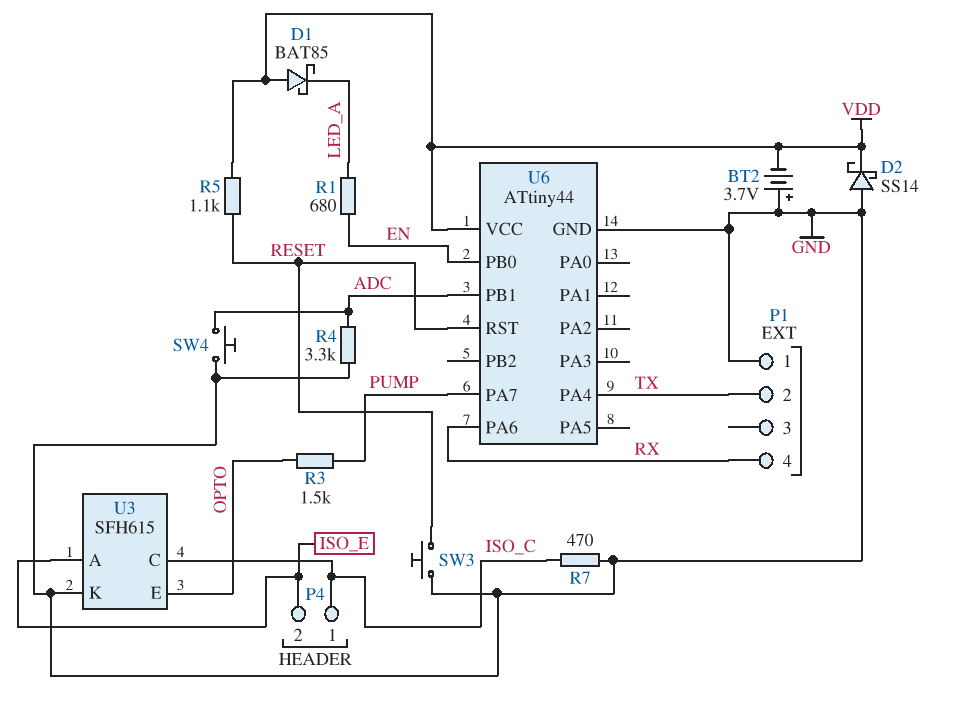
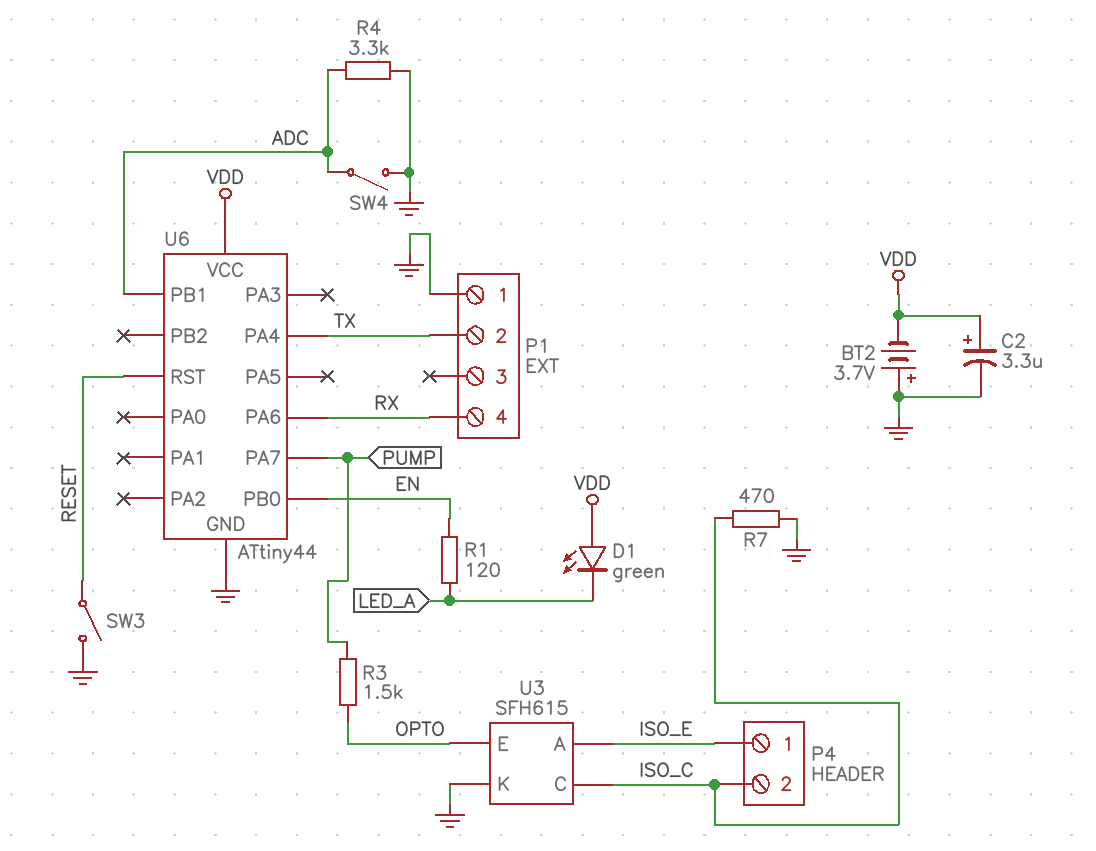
C2: none -> 3.3uF (plus VDD, minus GND)
D1: schottky BAT85 (A VDD, K LED_A) -> LED green (A VDD, K LED_A)
D2: schottky SS14 (A GND, K VDD) -> none
P4 pin 1: ISO_C -> ISO_E
P4 pin 2: ISO_E -> ISO_C
R1: 680 (EN, LED_A) -> 120 (EN, LED_A)
R5: 1.1k (RESET, VDD) -> none
SW3: button (GND, RESET) -> switch (GND, RESET)
SW4: button (ADC, GND) -> switch (ADC, GND)

